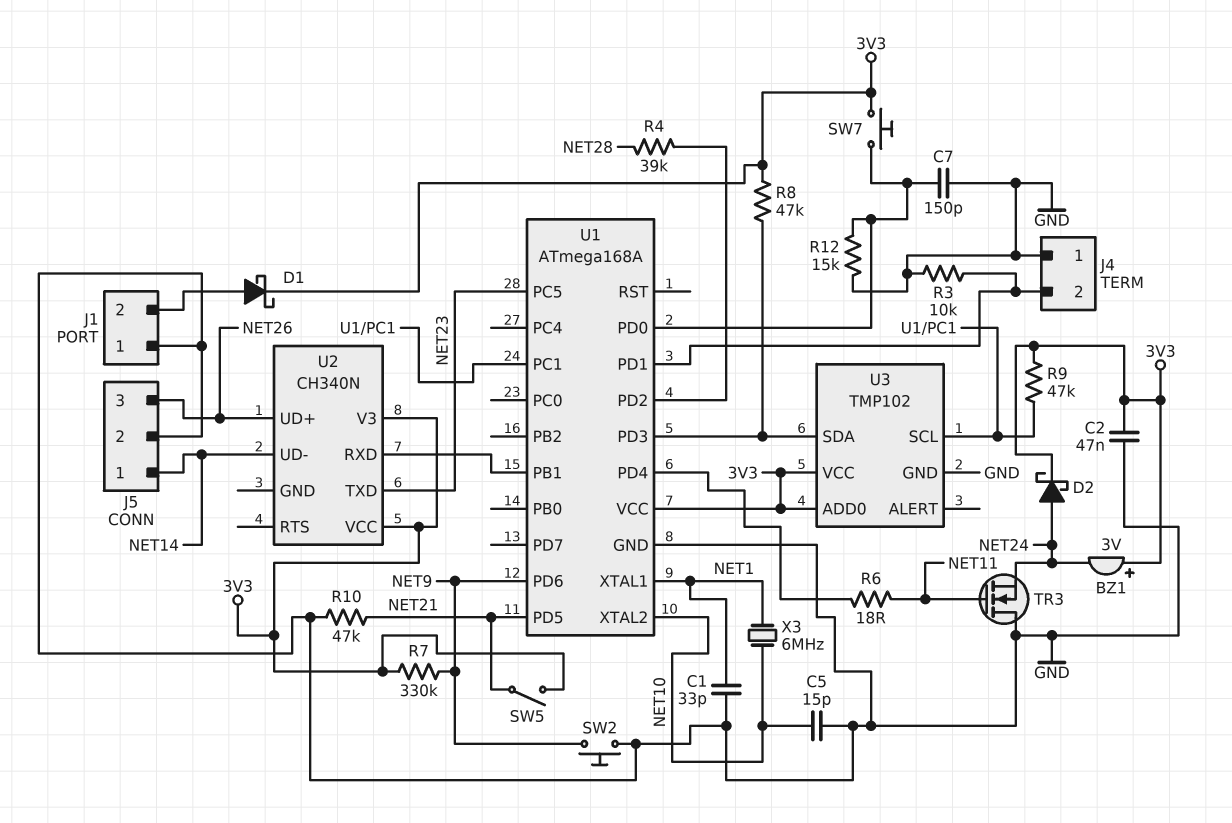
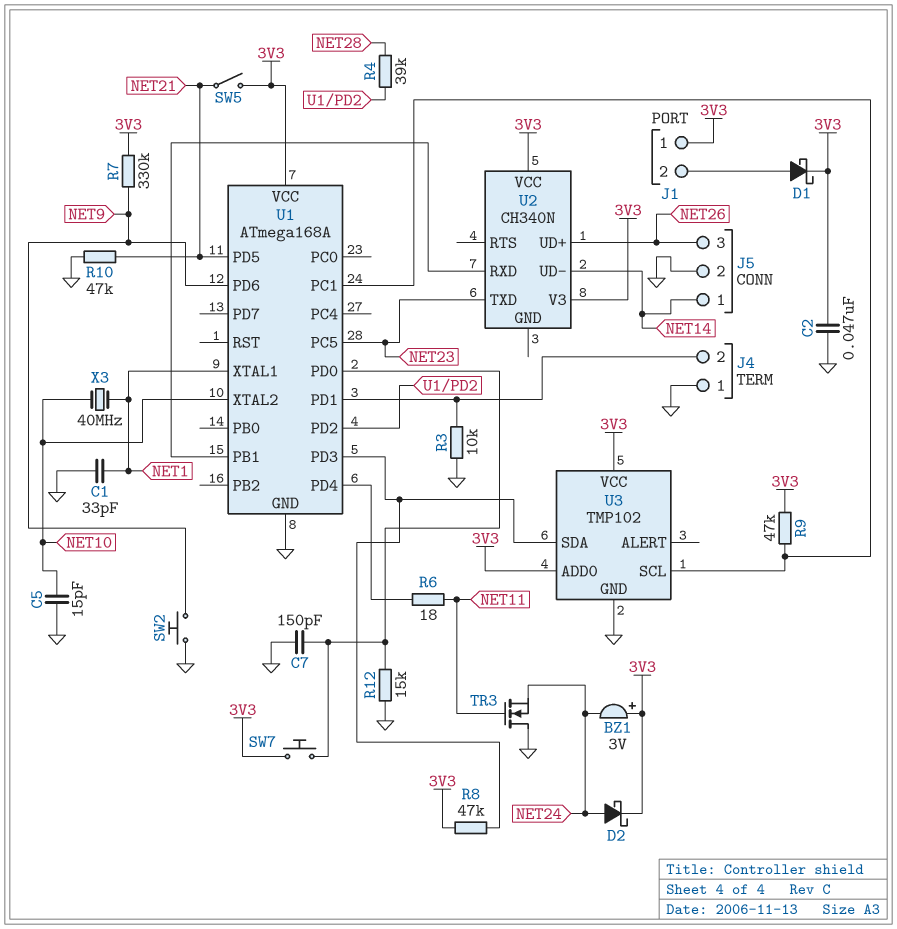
J1 pin 1: GND -> 3V3
X3: 6MHz (NET1, NET10) -> 40MHz (NET1, NET10)

